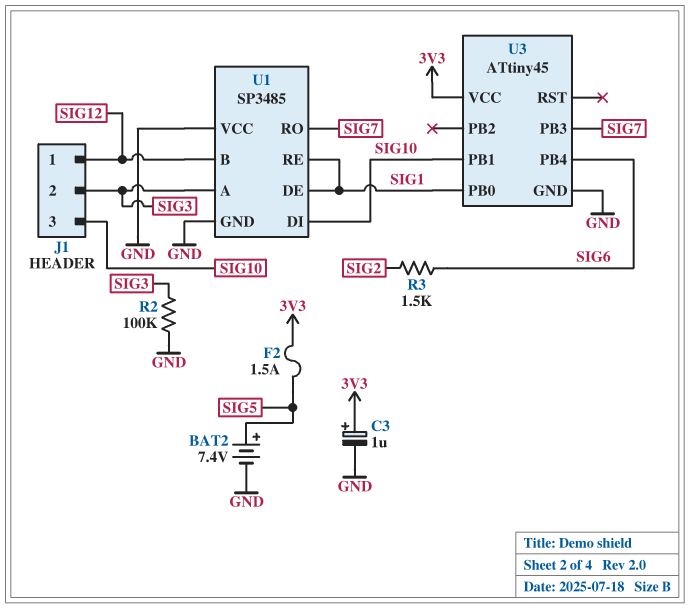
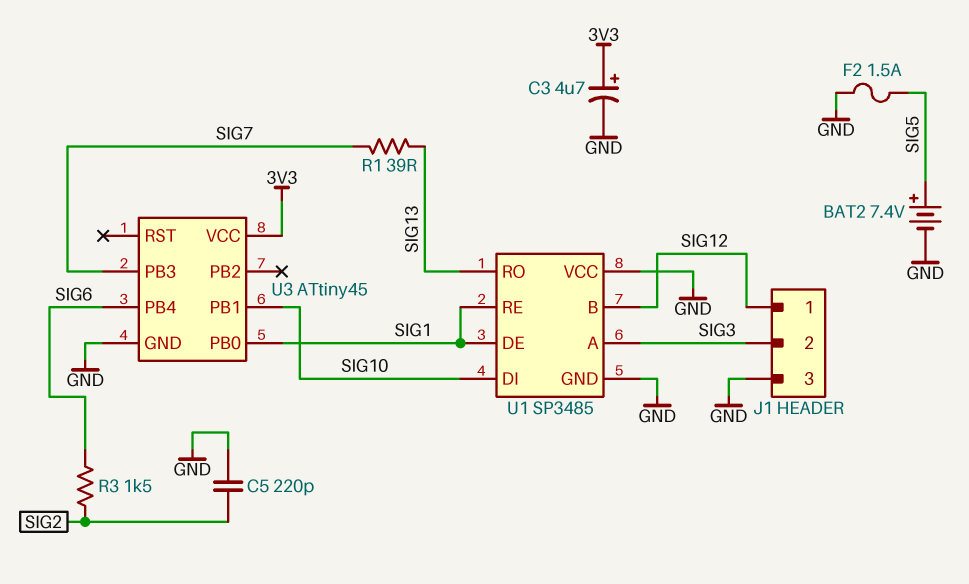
C3: 1uF (plus 3V3, minus GND) -> 4.7uF (plus 3V3, minus GND)
C5: none -> 220pF (GND, SIG2)
F2: 1.5A (3V3, SIG5) -> 1.5A (GND, SIG5)
J1 pin 3: SIG10 -> GND
R1: none -> 39 (SIG7, SIG13)
R2: 100k (GND, SIG3) -> none
U1 pin RO: SIG7 -> SIG13

